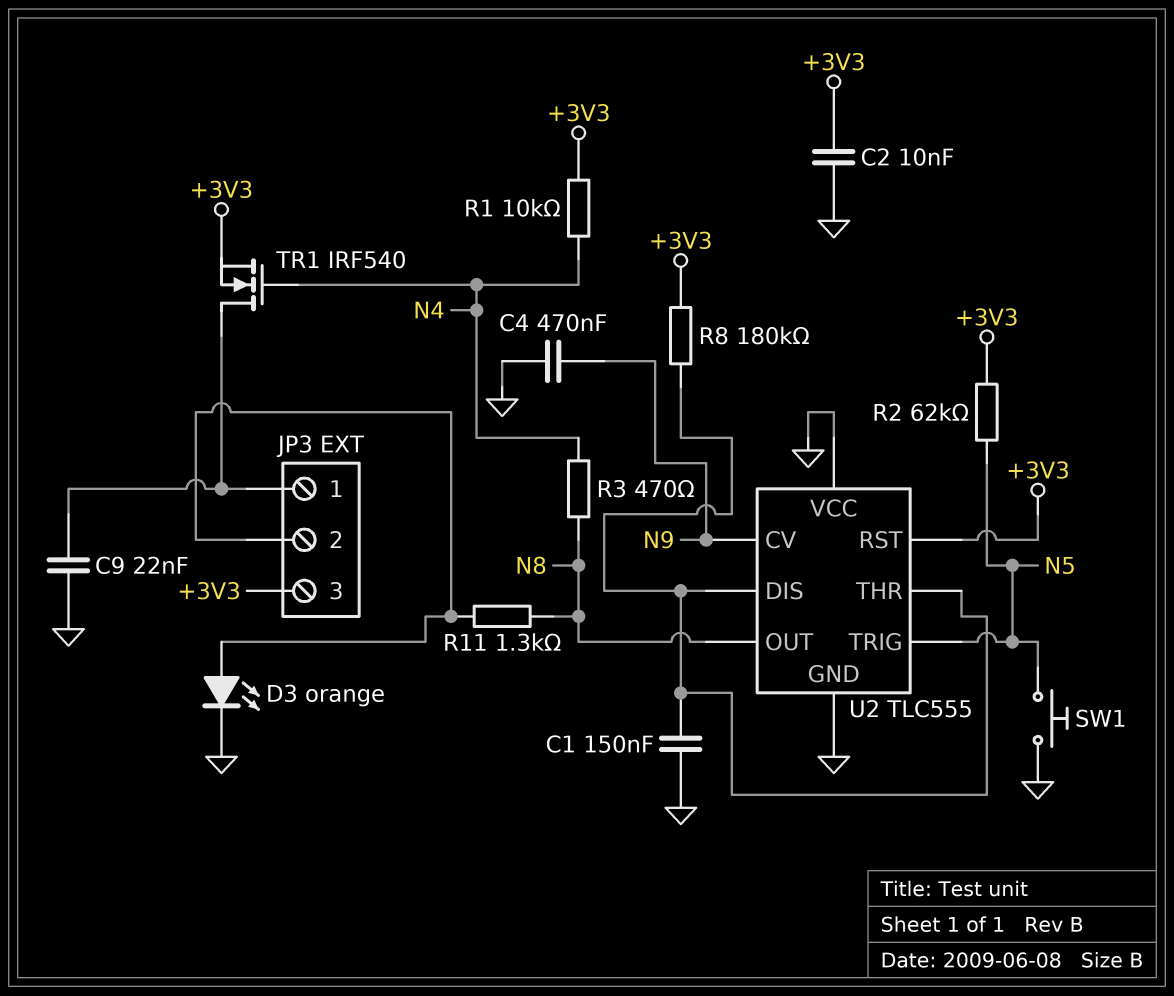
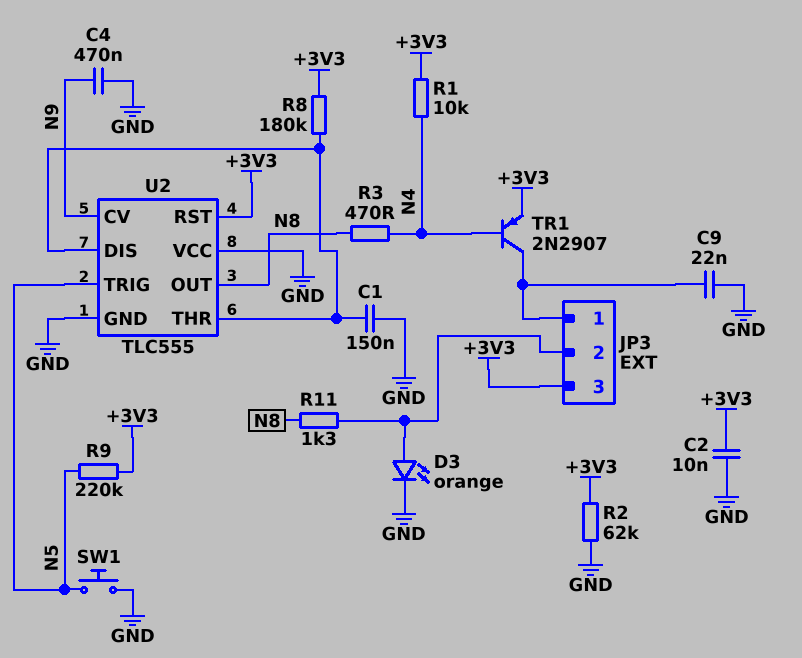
R2: 62k (+3V3, N5) -> 62k (+3V3, GND)
R9: none -> 220k (+3V3, N5)
TR1: NMOS IRF540 (G N4, D JP3/1, S +3V3) -> PNP 2N2907 (B N4, C JP3/1, E +3V3)

